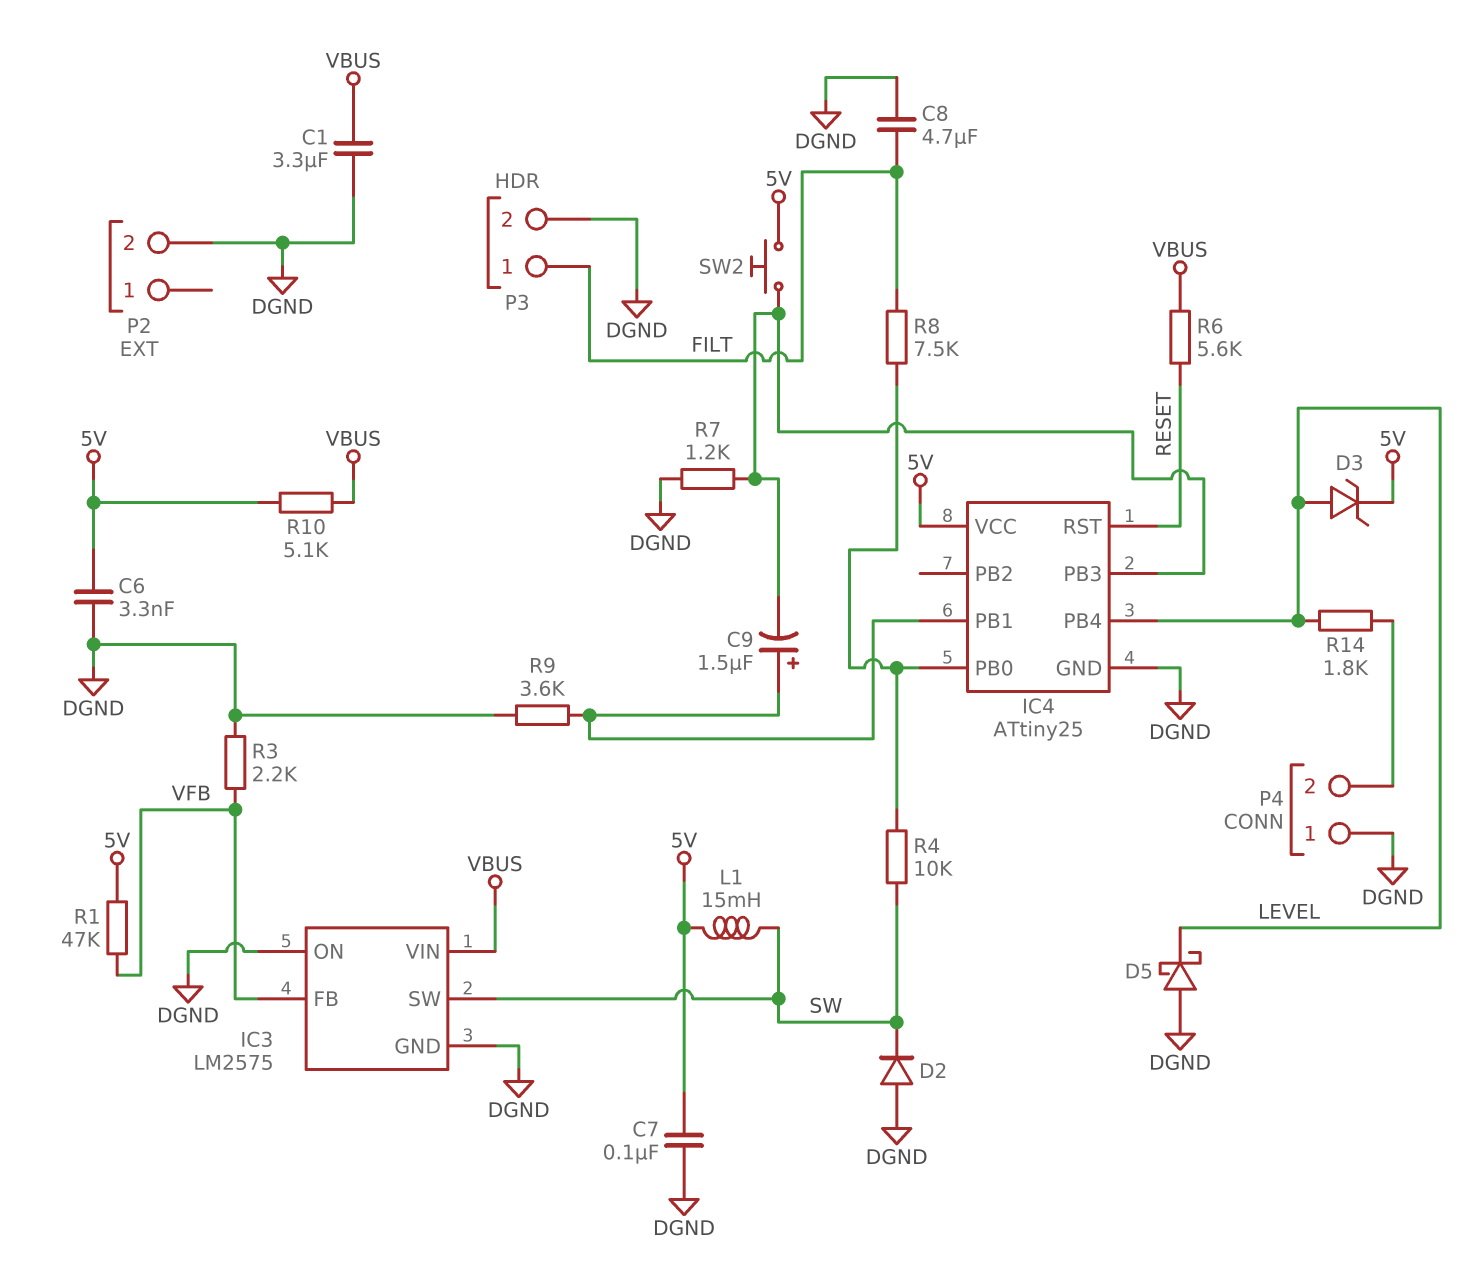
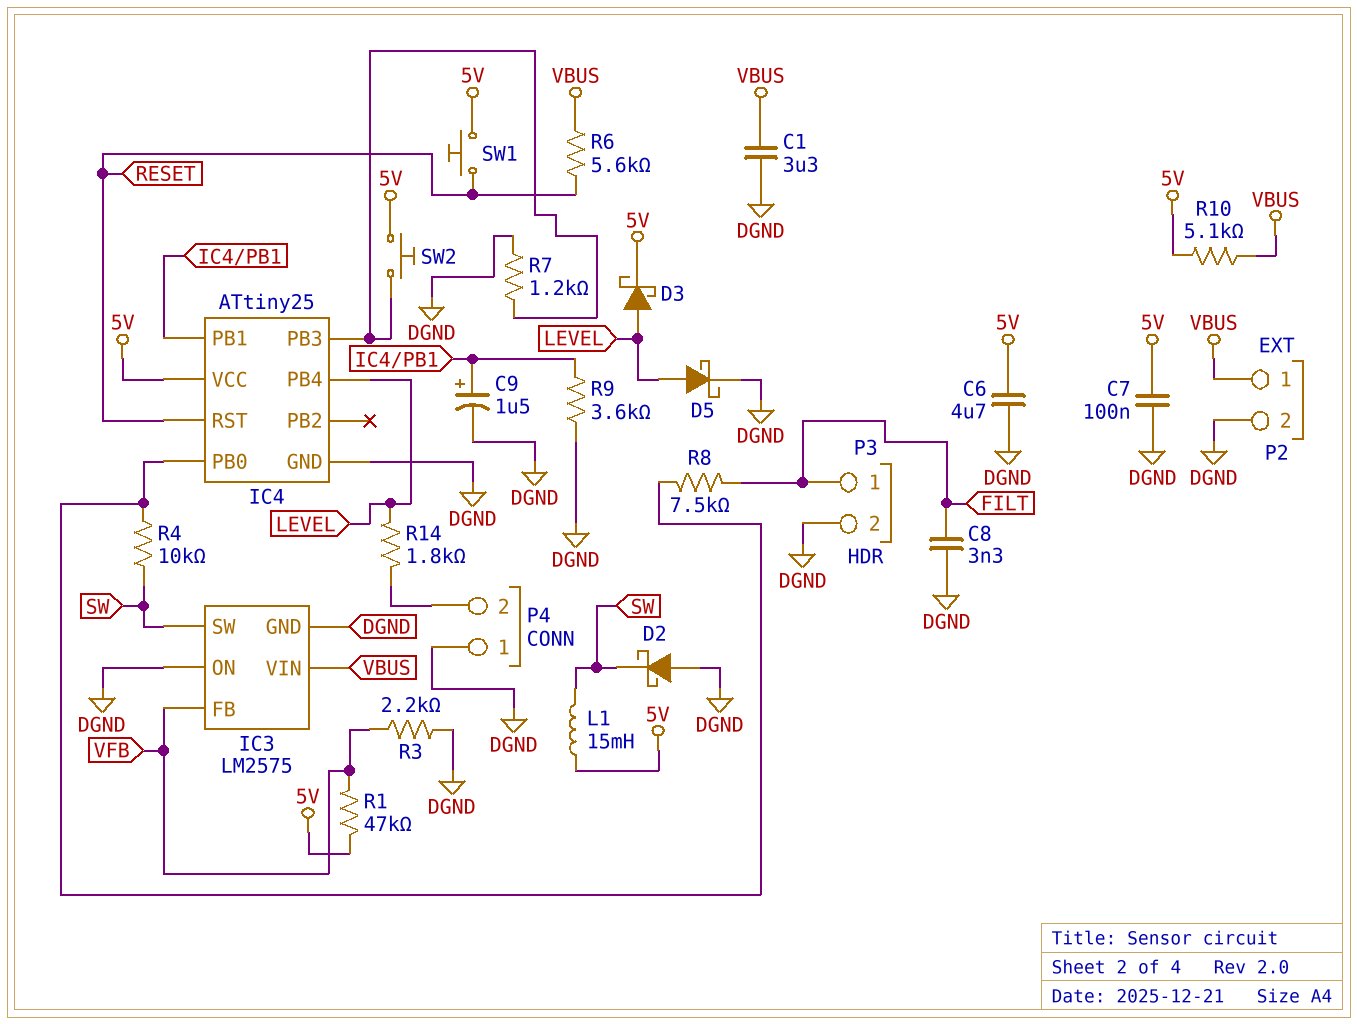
C6: 3.3nF (5V, DGND) -> 4.7uF (5V, DGND)
C8: 4.7uF (DGND, FILT) -> 3.3nF (DGND, FILT)
C9: 1.5uF (plus IC4/PB1, minus IC4/PB3) -> 1.5uF (plus IC4/PB1, minus DGND)
D2: diode (A DGND, K SW) -> schottky (A DGND, K SW)
D3: zener (A LEVEL, K 5V) -> schottky (A LEVEL, K 5V)
D5: schottky (A DGND, K LEVEL) -> schottky (A LEVEL, K DGND)
P2 pin 1: none -> VBUS
SW1: none -> button (5V, RESET)

